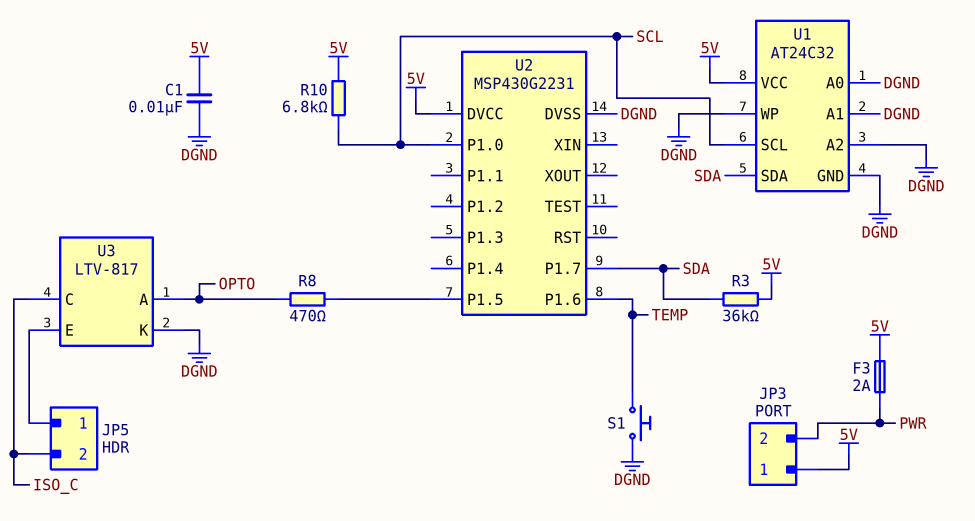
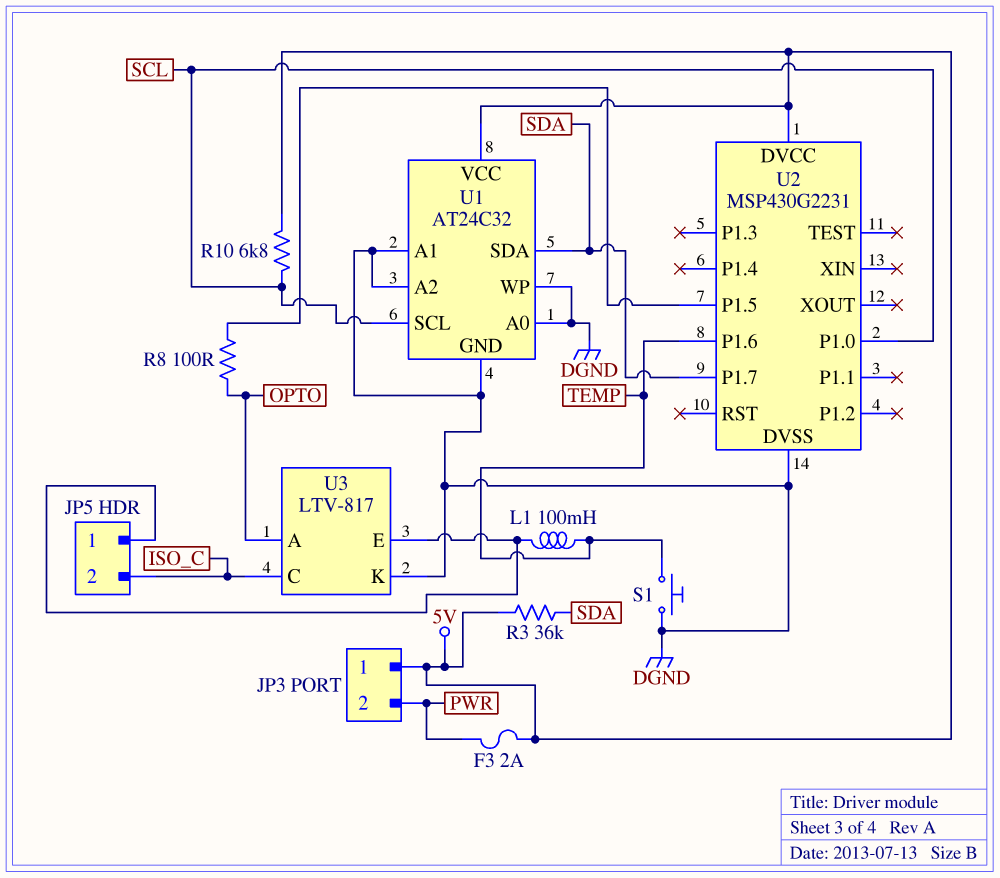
C1: 10nF (5V, DGND) -> none
L1: none -> 100mH (JP5/1, TEMP)
R8: 470 (OPTO, U2/P1.5) -> 100 (OPTO, U2/P1.5)

